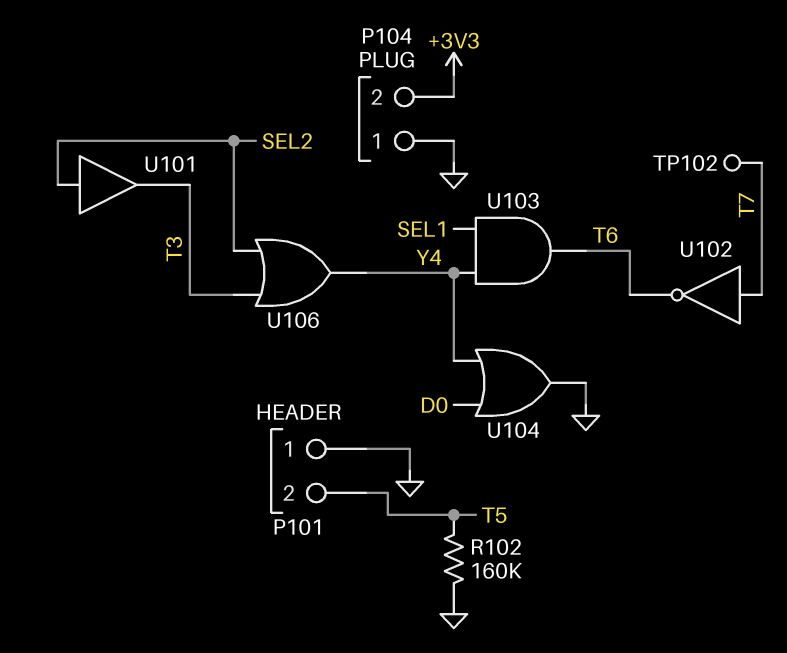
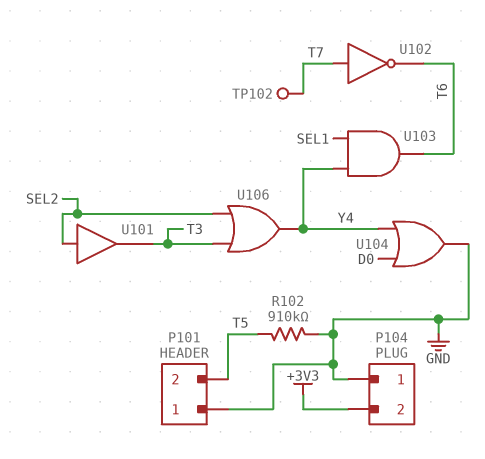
R102: 160k (GND, T5) -> 910k (GND, T5)

